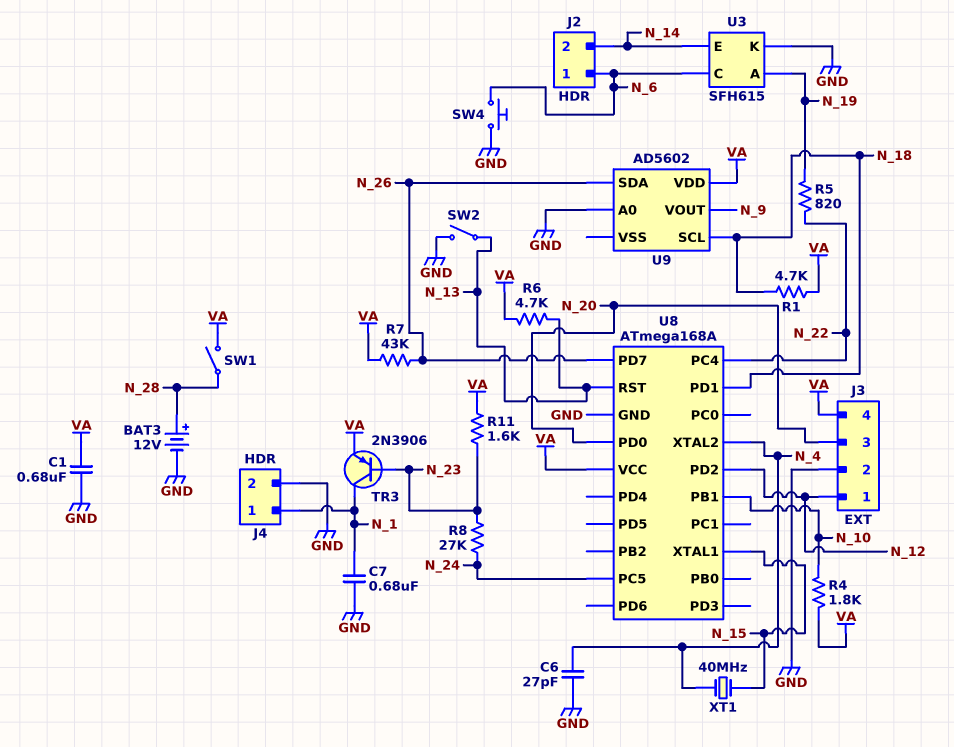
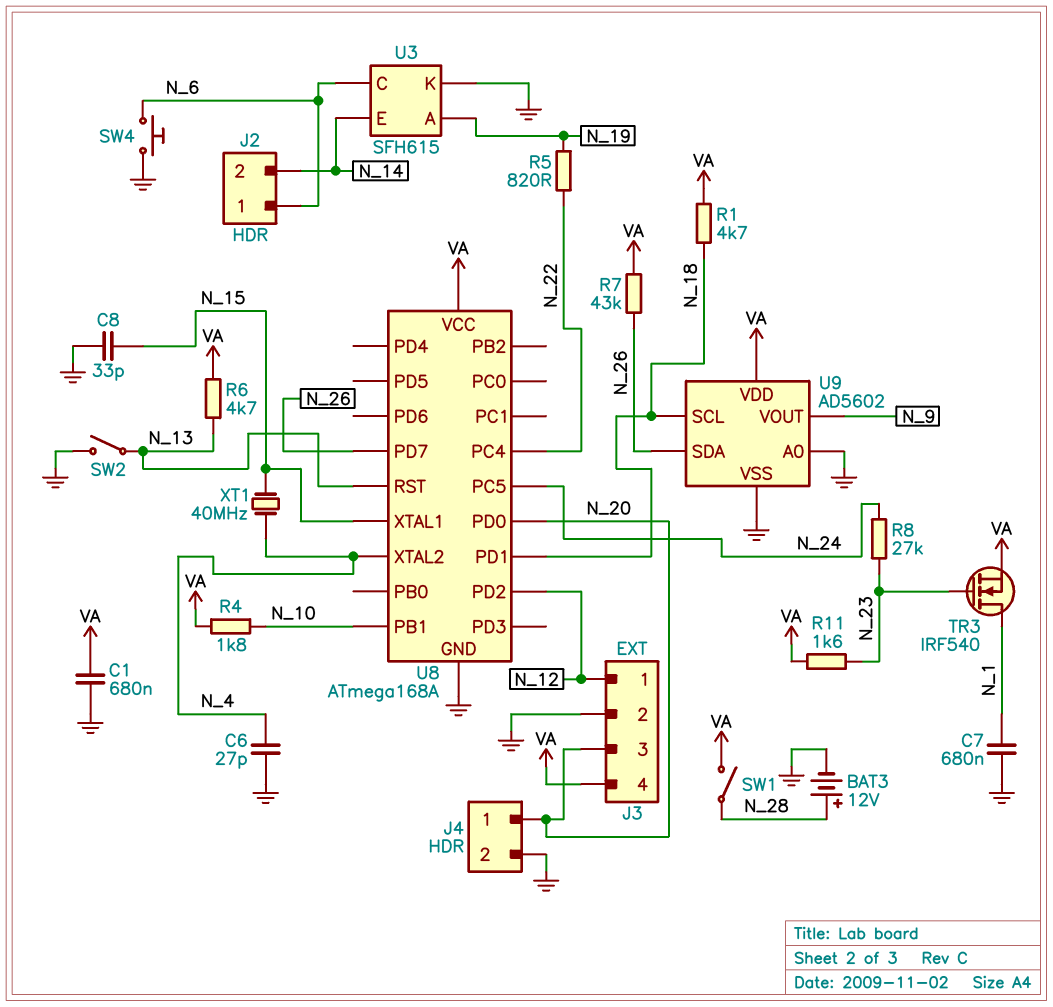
C8: none -> 33pF (GND, N_15)
J4 pin 1: N_1 -> N_20
TR3: PNP 2N3906 (B N_23, C N_1, E VA) -> NMOS IRF540 (G N_23, D N_1, S VA)
U9 pin VSS: none -> GND

